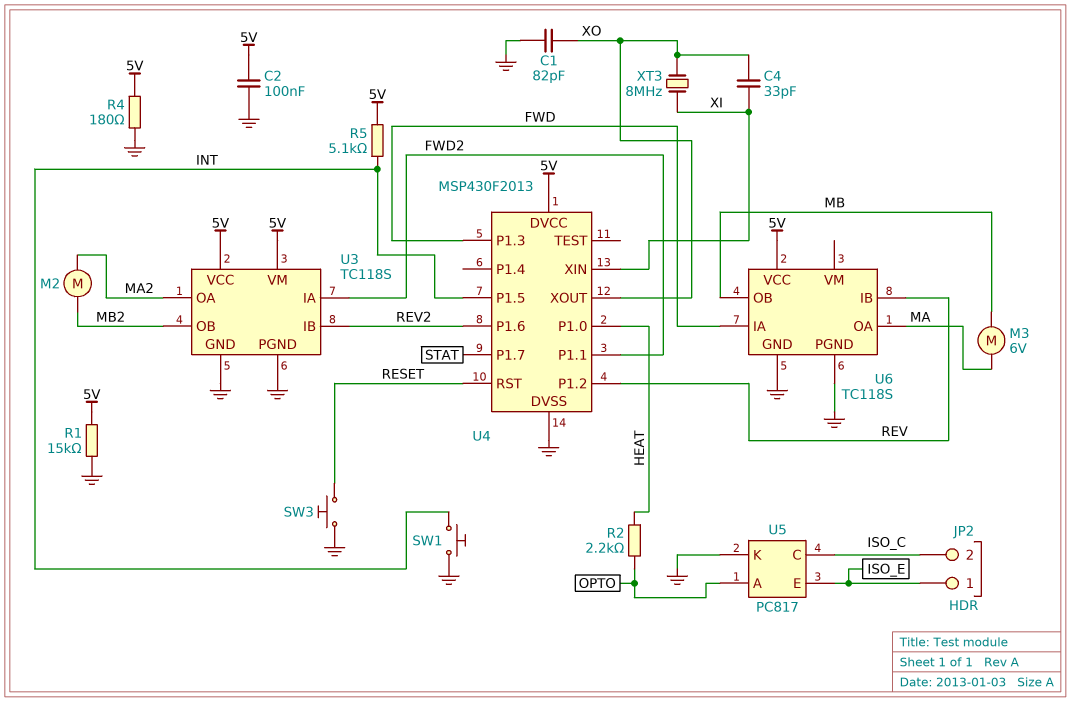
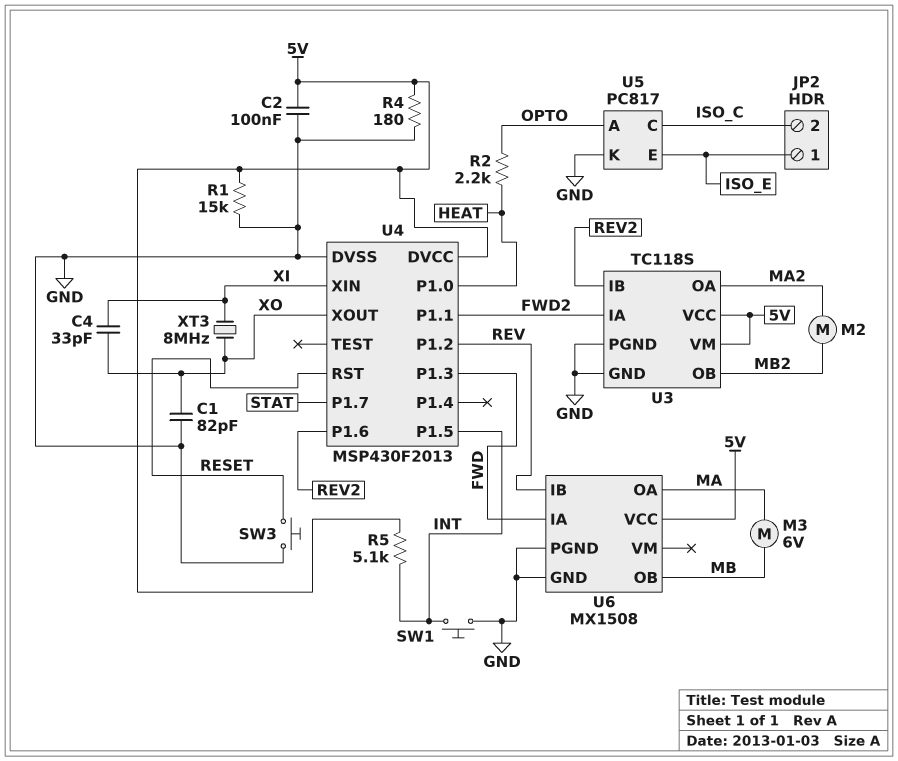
U6: TC118S -> MX1508

